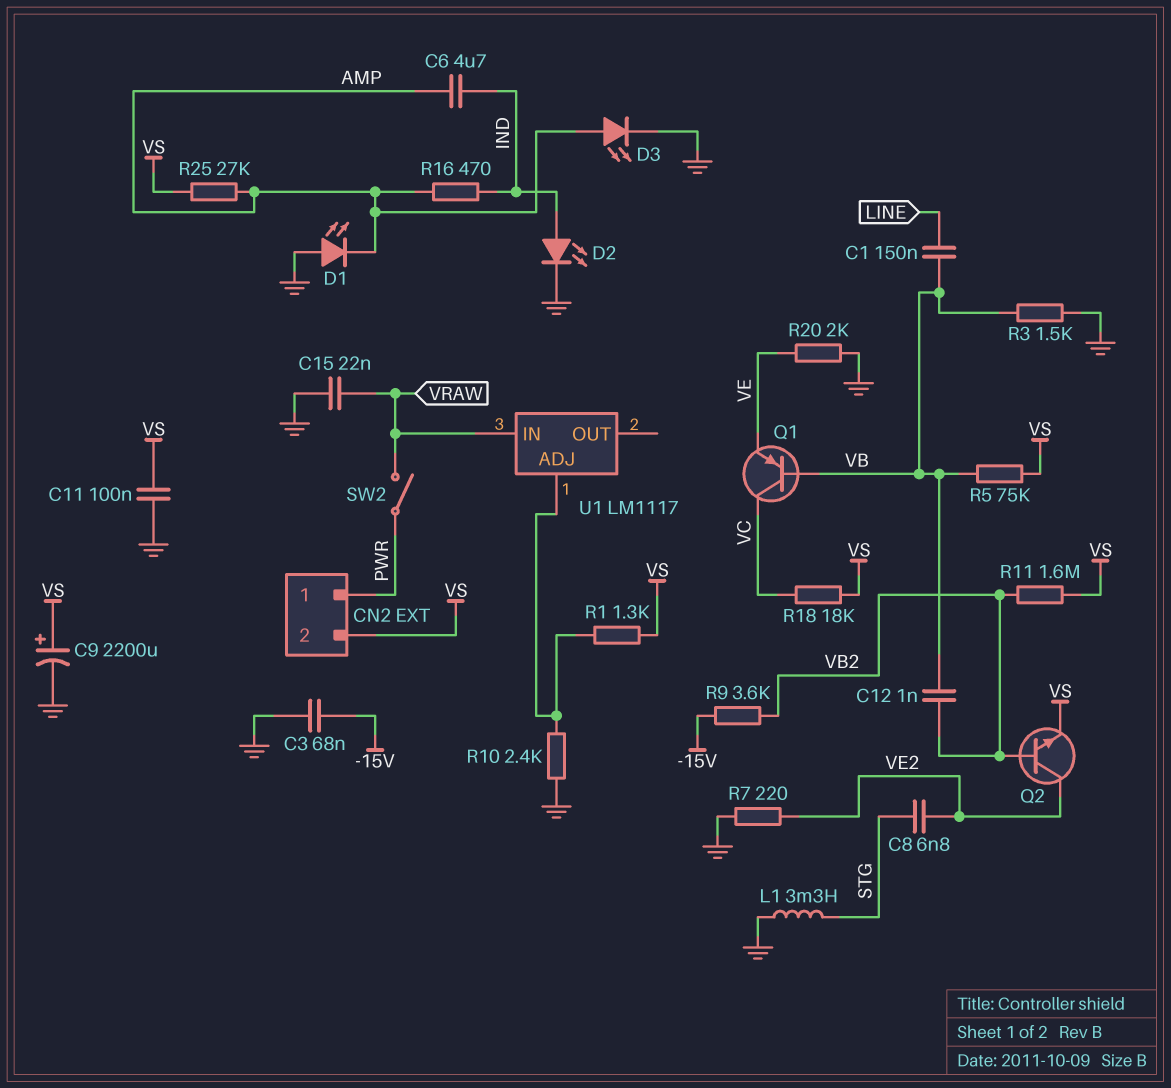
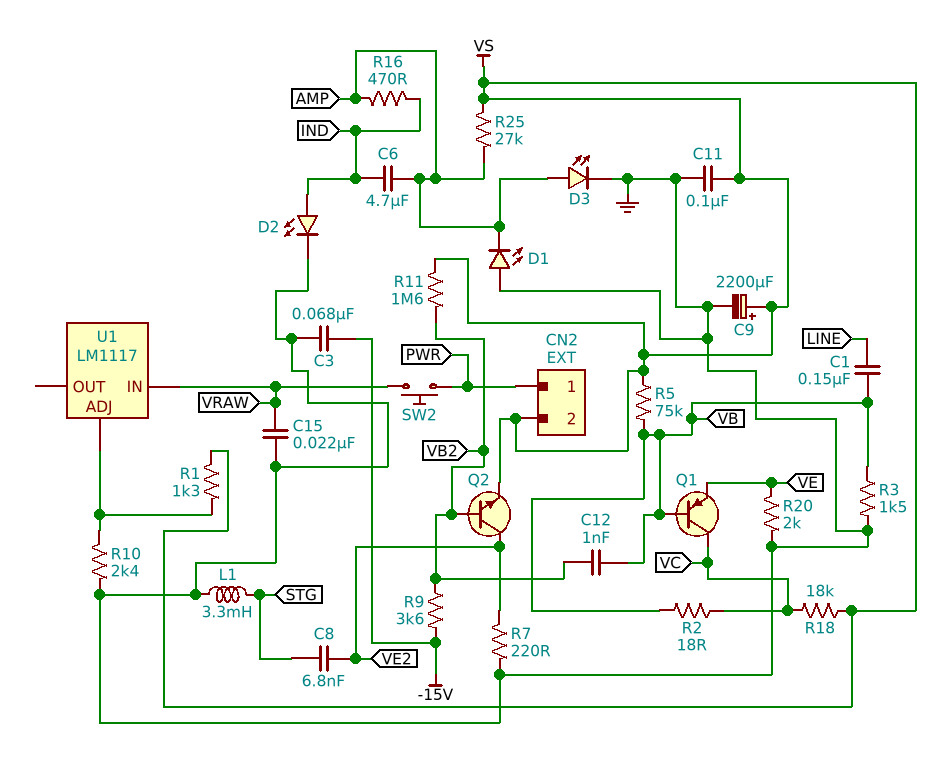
R2: none -> 18 (VB, VC)
SW2: switch (PWR, VRAW) -> button (PWR, VRAW)

